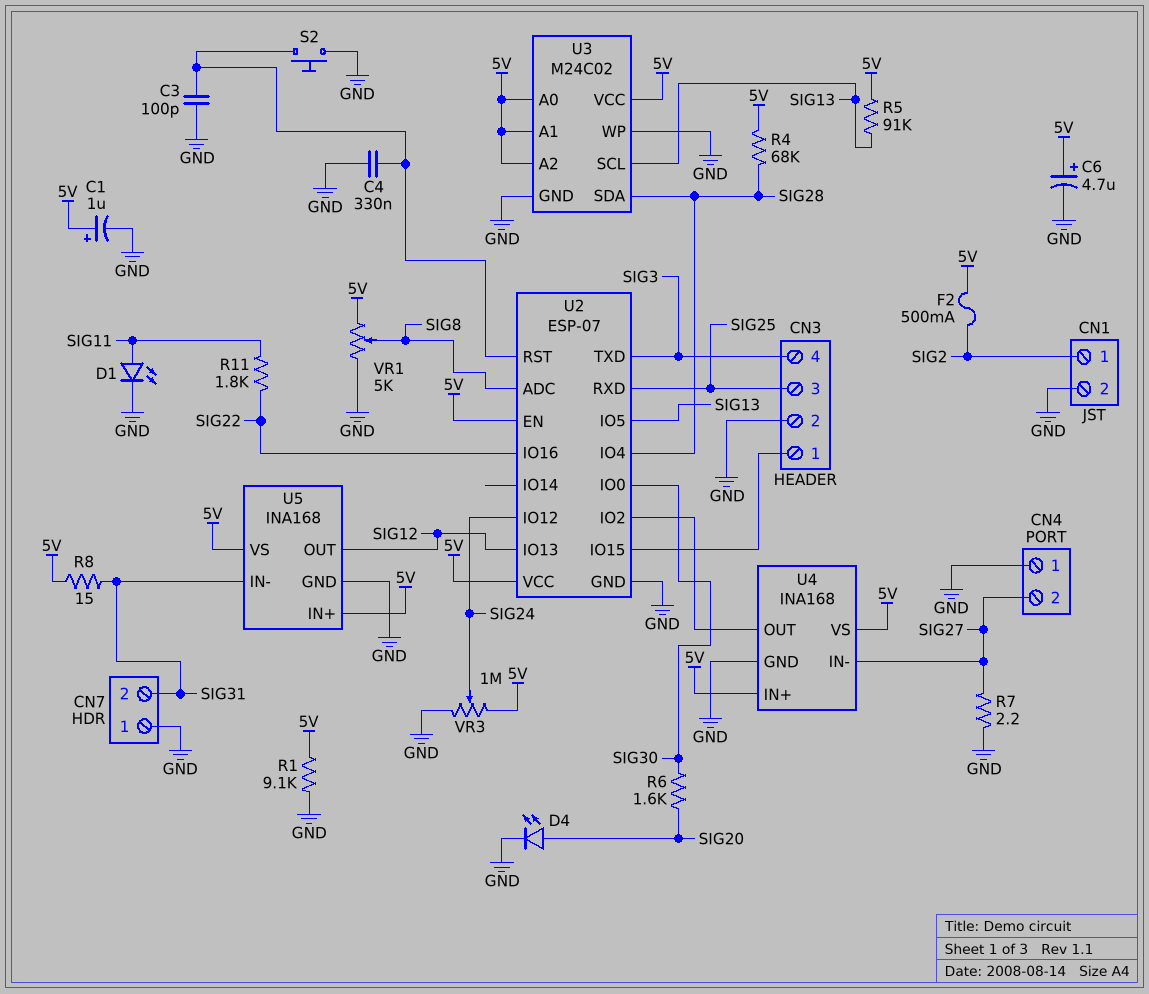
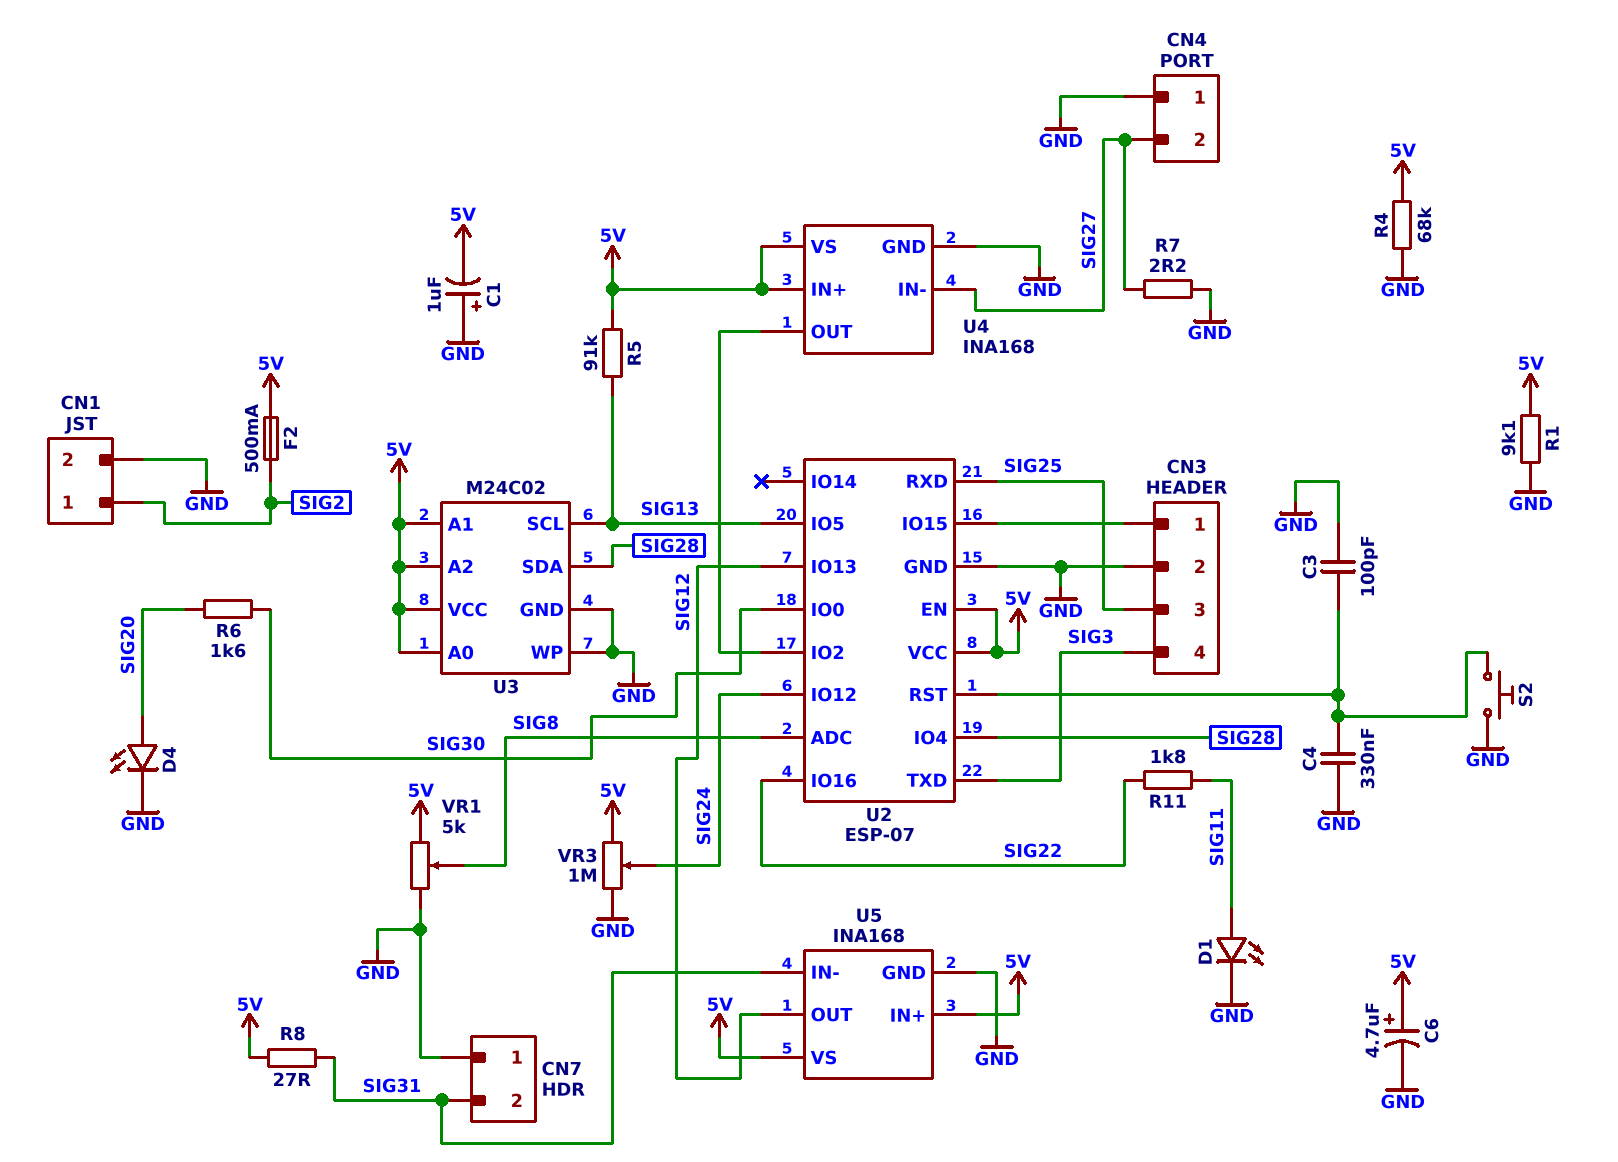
C1: 1uF (plus 5V, minus GND) -> 1uF (plus GND, minus 5V)
R4: 68k (5V, SIG28) -> 68k (5V, GND)
R8: 15 (5V, SIG31) -> 27 (5V, SIG31)

